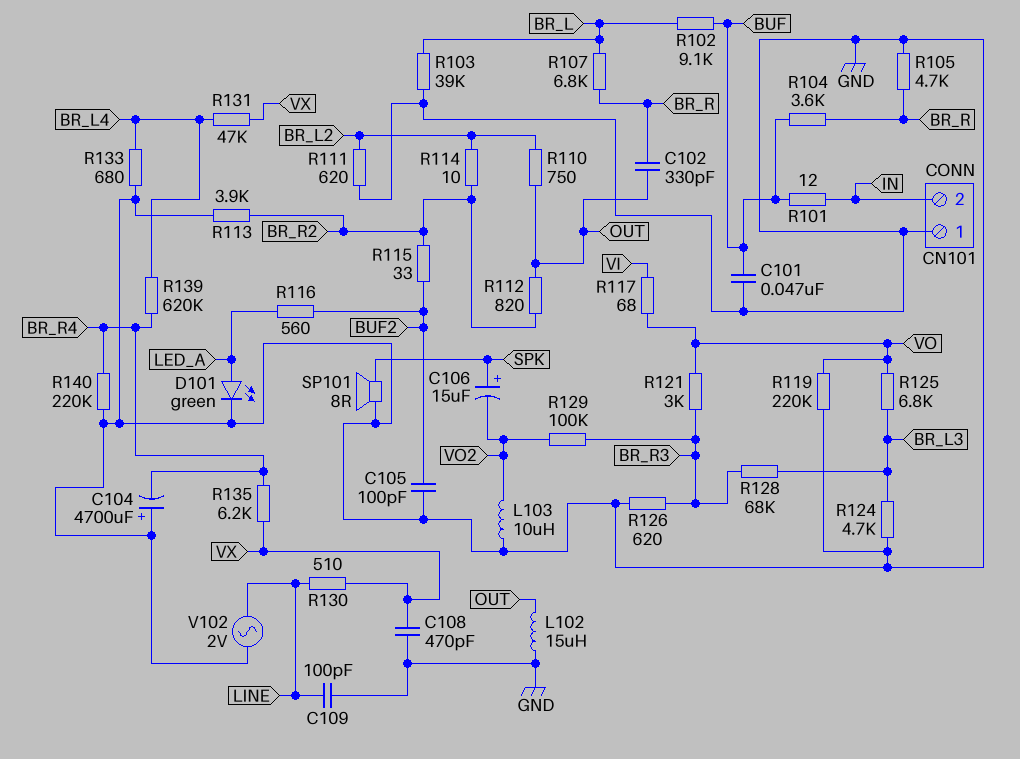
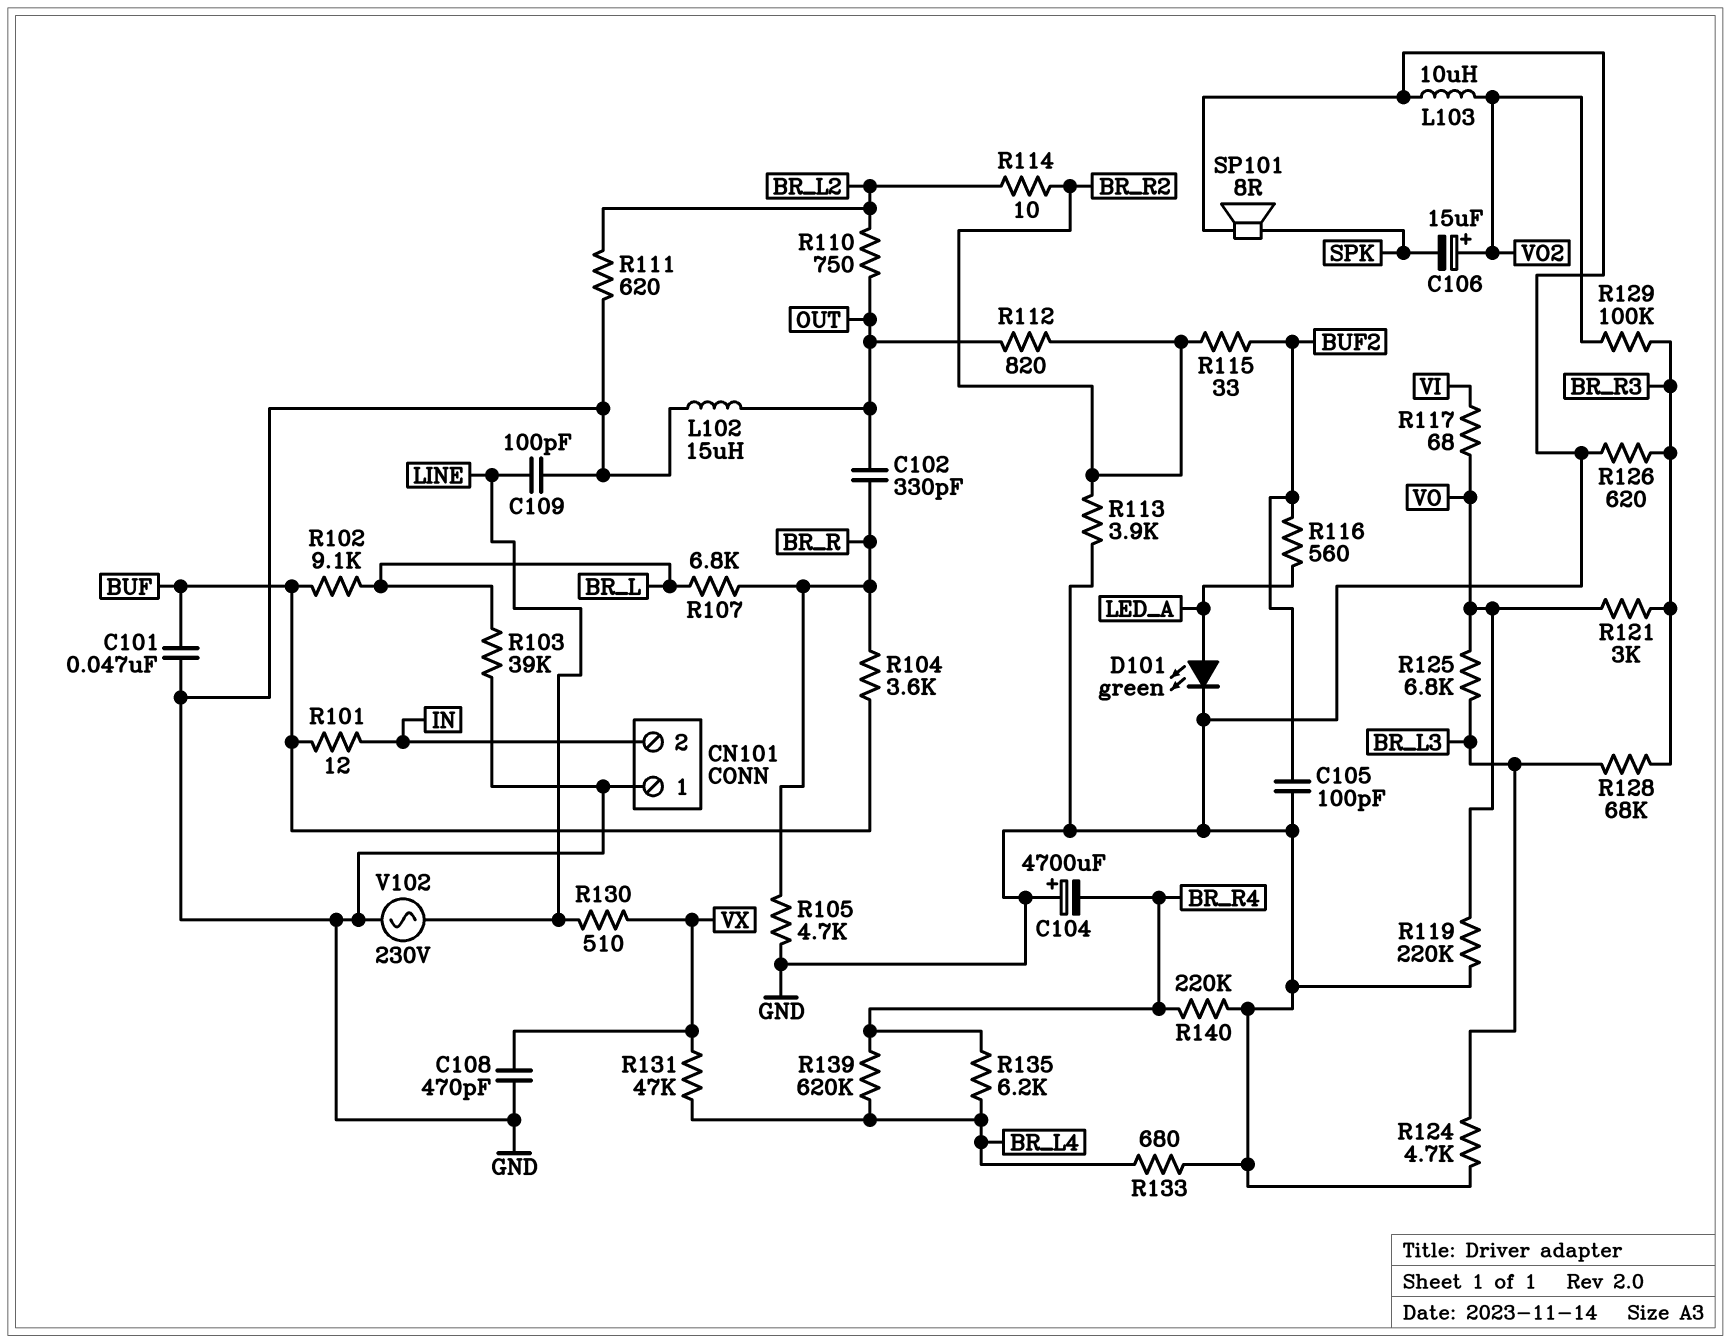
C106: 15uF (plus SPK, minus VO2) -> 15uF (plus VO2, minus SPK)
R135: 6.2k (BR_R4, VX) -> 6.2k (BR_L4, BR_R4)
V102: AC 2V (GND, LINE) -> AC 230V (GND, LINE)

